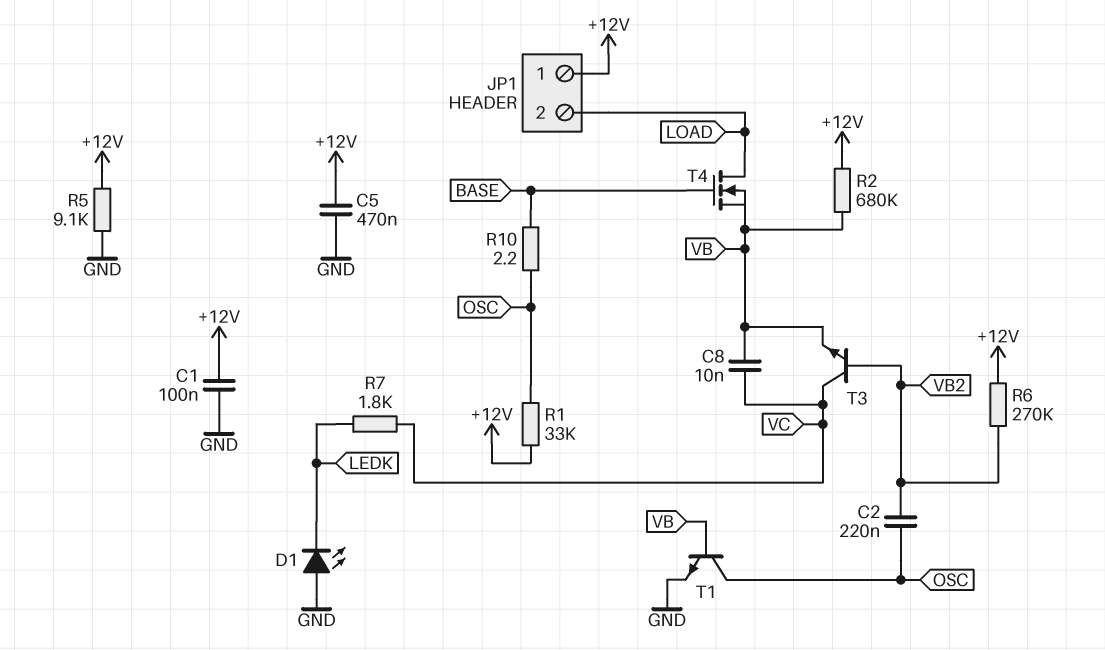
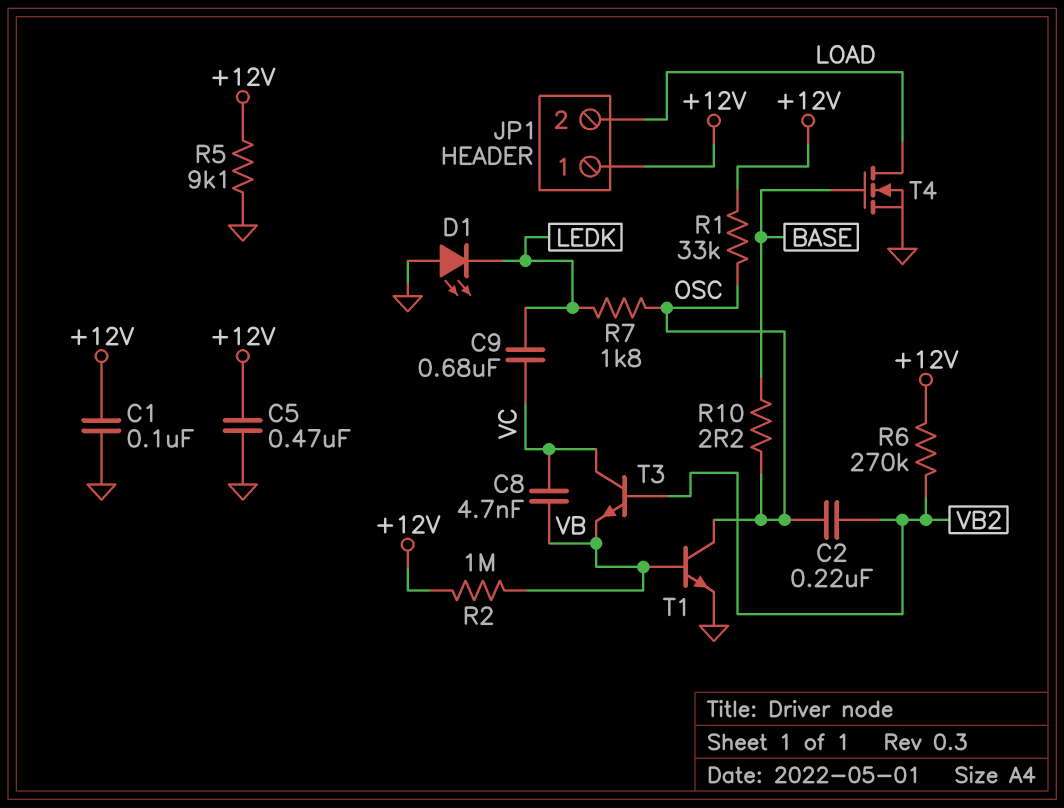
C8: 10nF (VB, VC) -> 4.7nF (VB, VC)
C9: none -> 680nF (LEDK, VC)
R2: 680k (+12V, VB) -> 1M (+12V, VB)
R7: 1.8k (LEDK, VC) -> 1.8k (LEDK, OSC)
T4: NMOS (G BASE, D LOAD, S VB) -> NMOS (G BASE, D LOAD, S GND)

